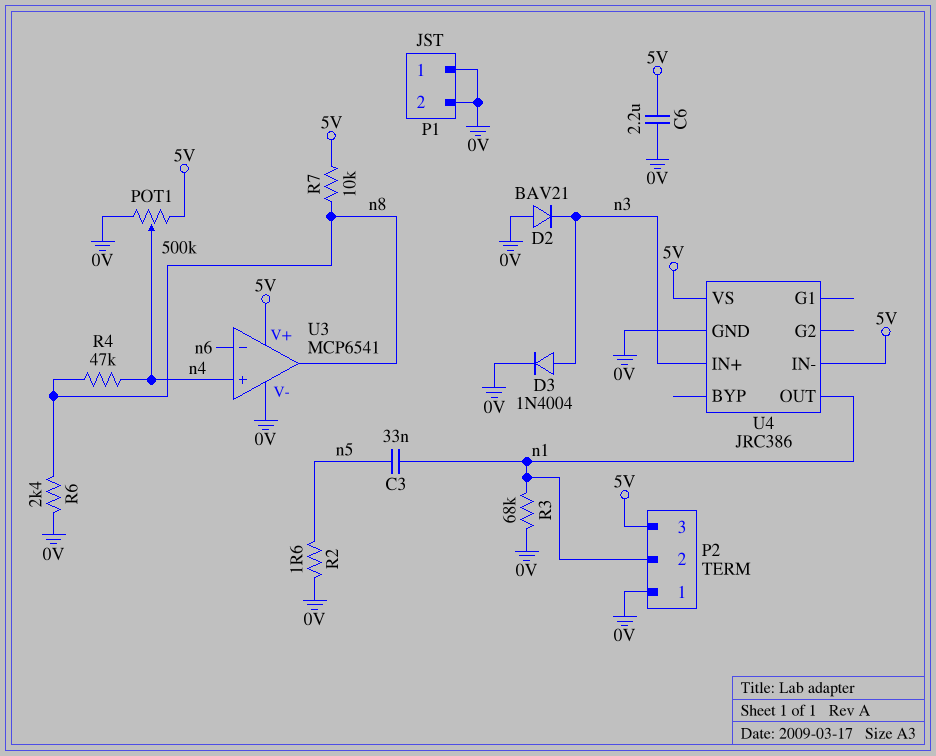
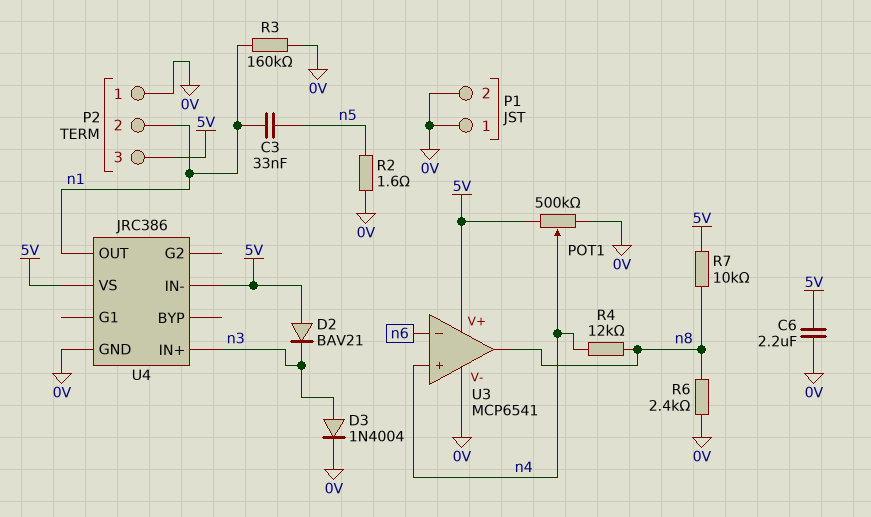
D2: diode BAV21 (A 0V, K n3) -> diode BAV21 (A 5V, K n3)
R3: 68k (0V, n1) -> 160k (0V, n1)
R4: 47k (n4, n8) -> 12k (n4, n8)

